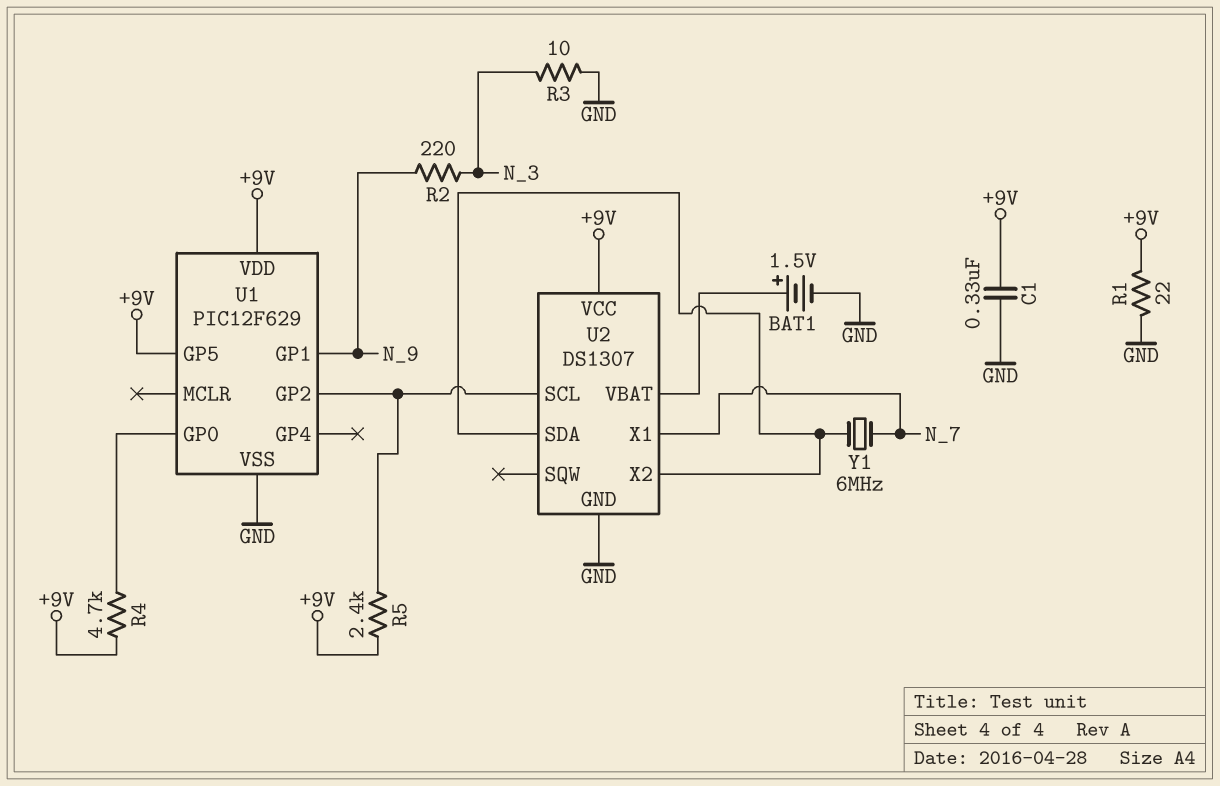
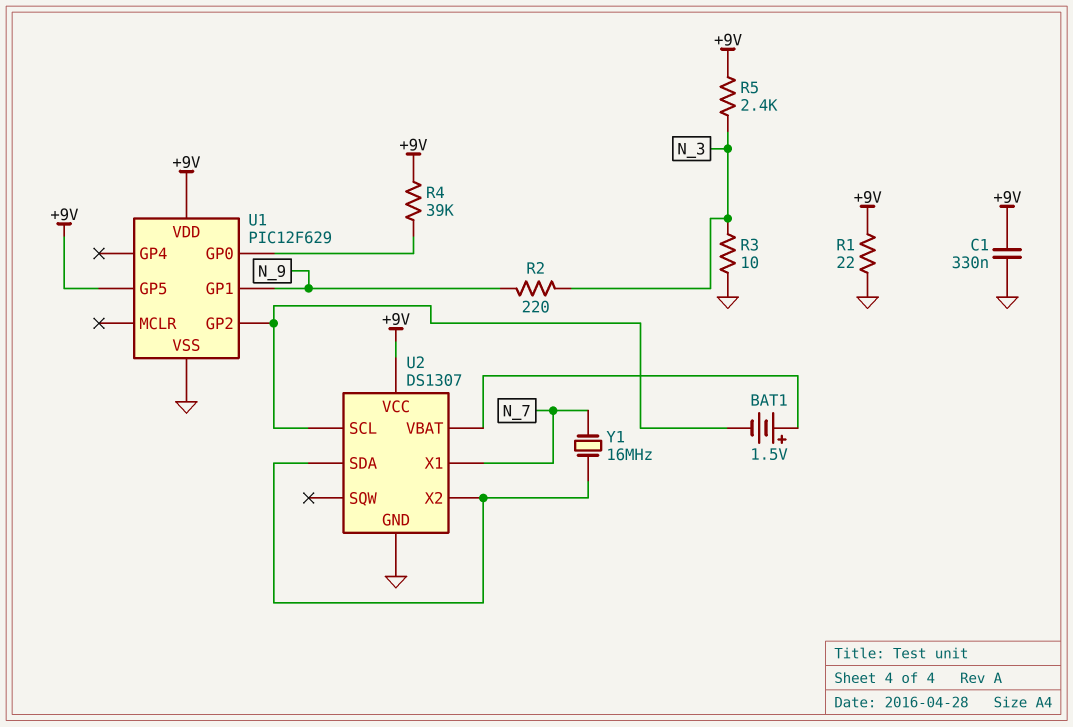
BAT1: 1.5V (plus U2/VBAT, minus GND) -> 1.5V (plus U2/VBAT, minus U1/GP2)
R4: 4.7k (+9V, U1/GP0) -> 39k (+9V, U1/GP0)
R5: 2.4k (+9V, U1/GP2) -> 2.4k (+9V, N_3)
Y1: 6MHz (N_7, U2/SDA) -> 16MHz (N_7, U2/SDA)

